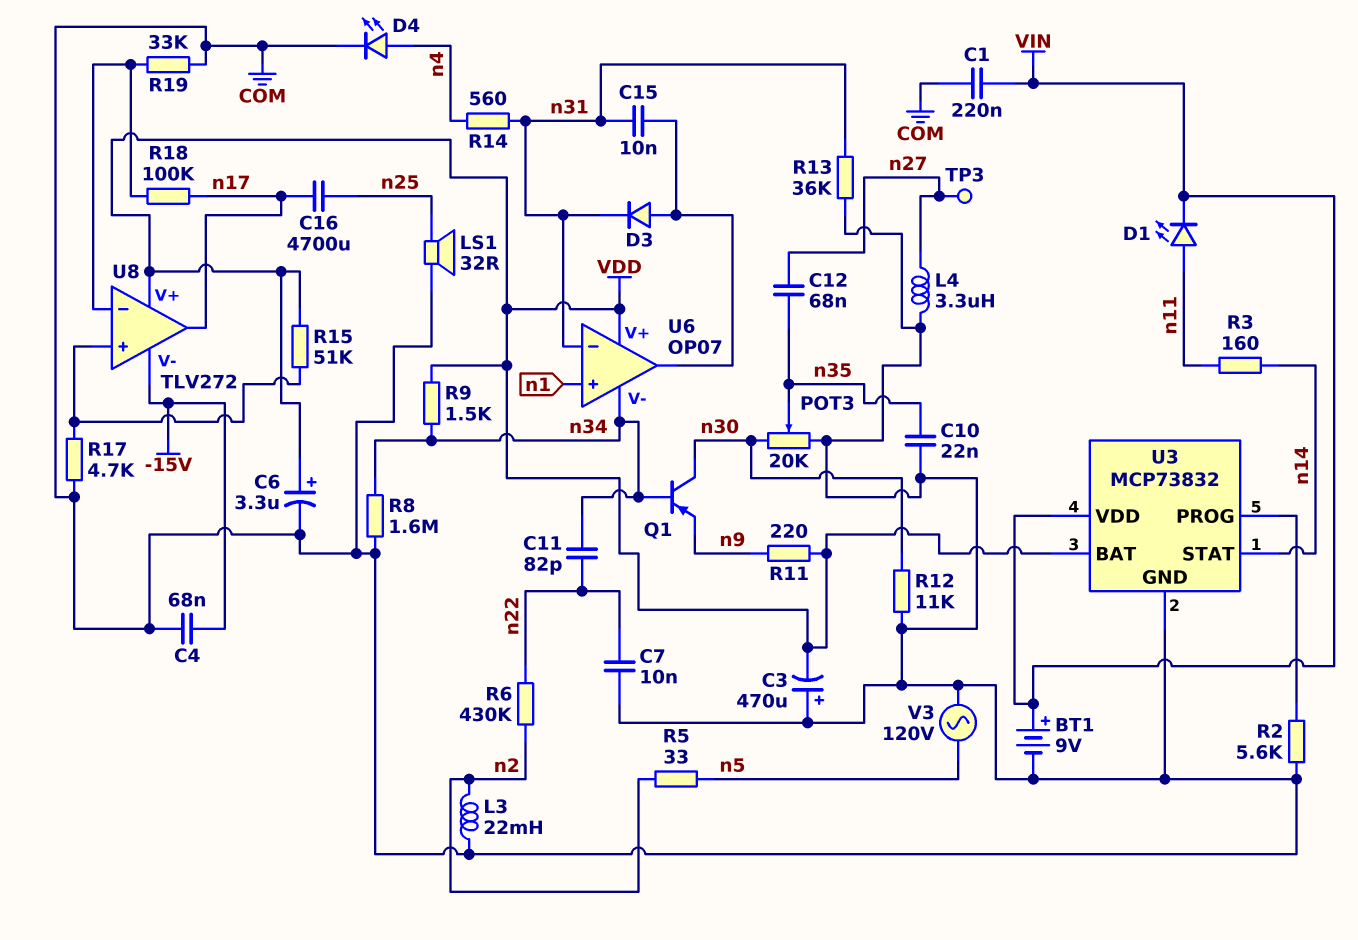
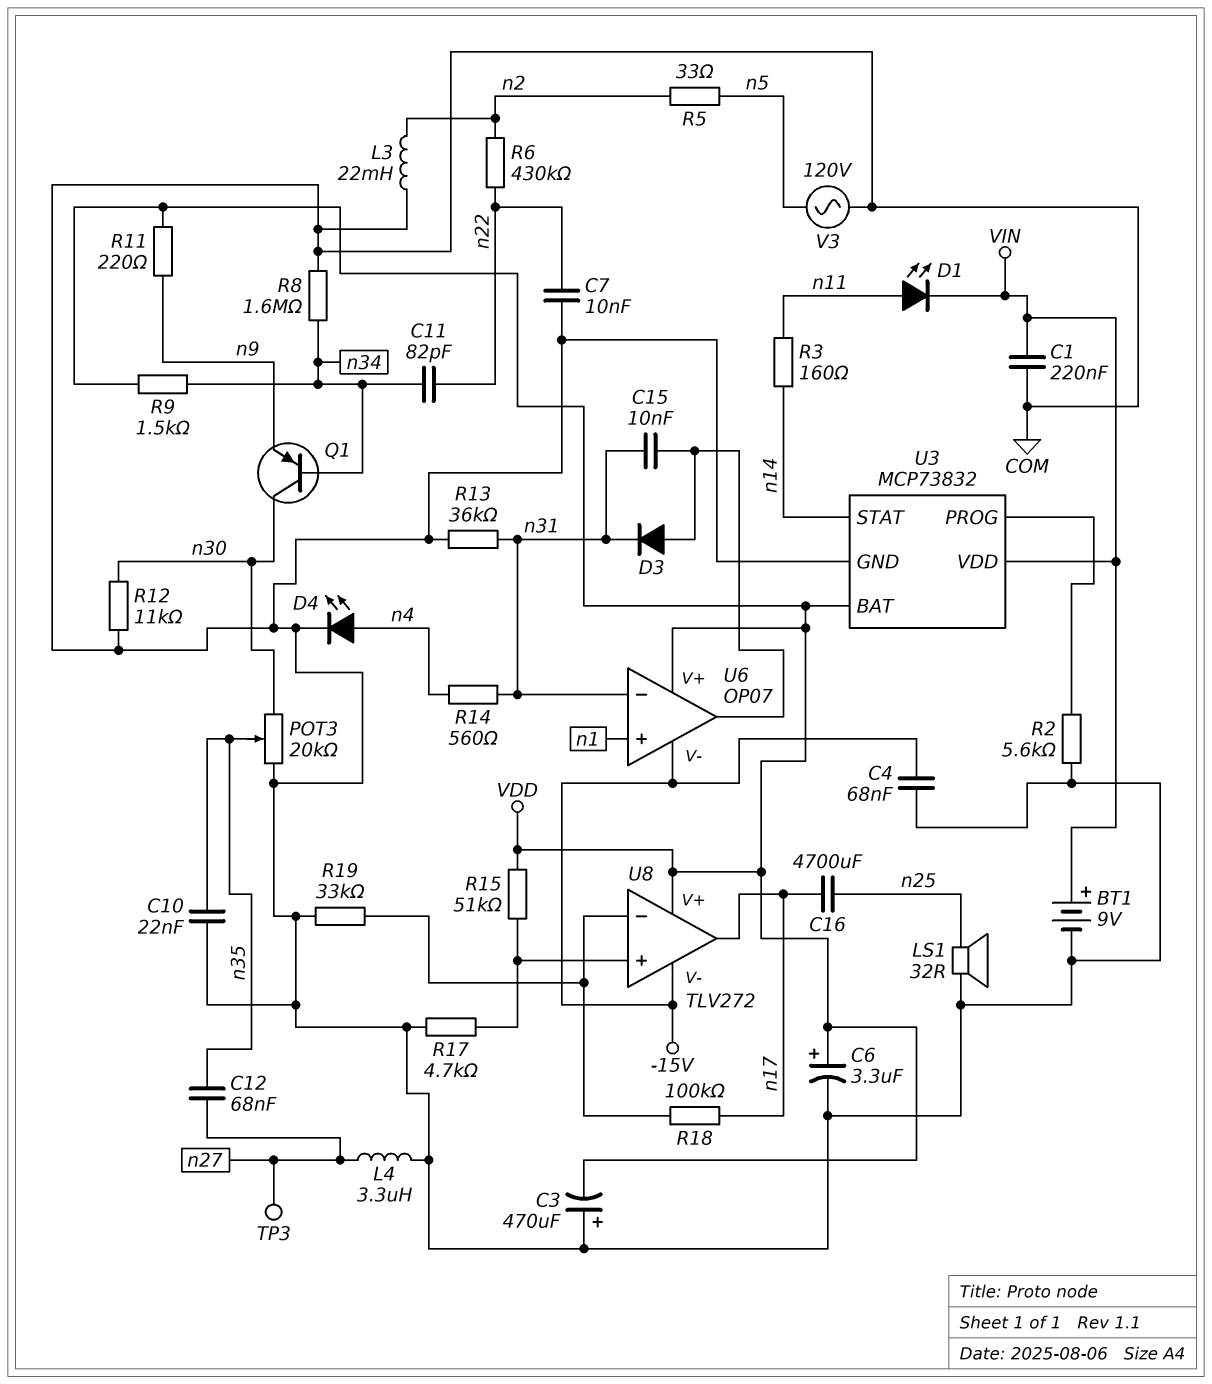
U6 pin V-: n34 -> -15V

